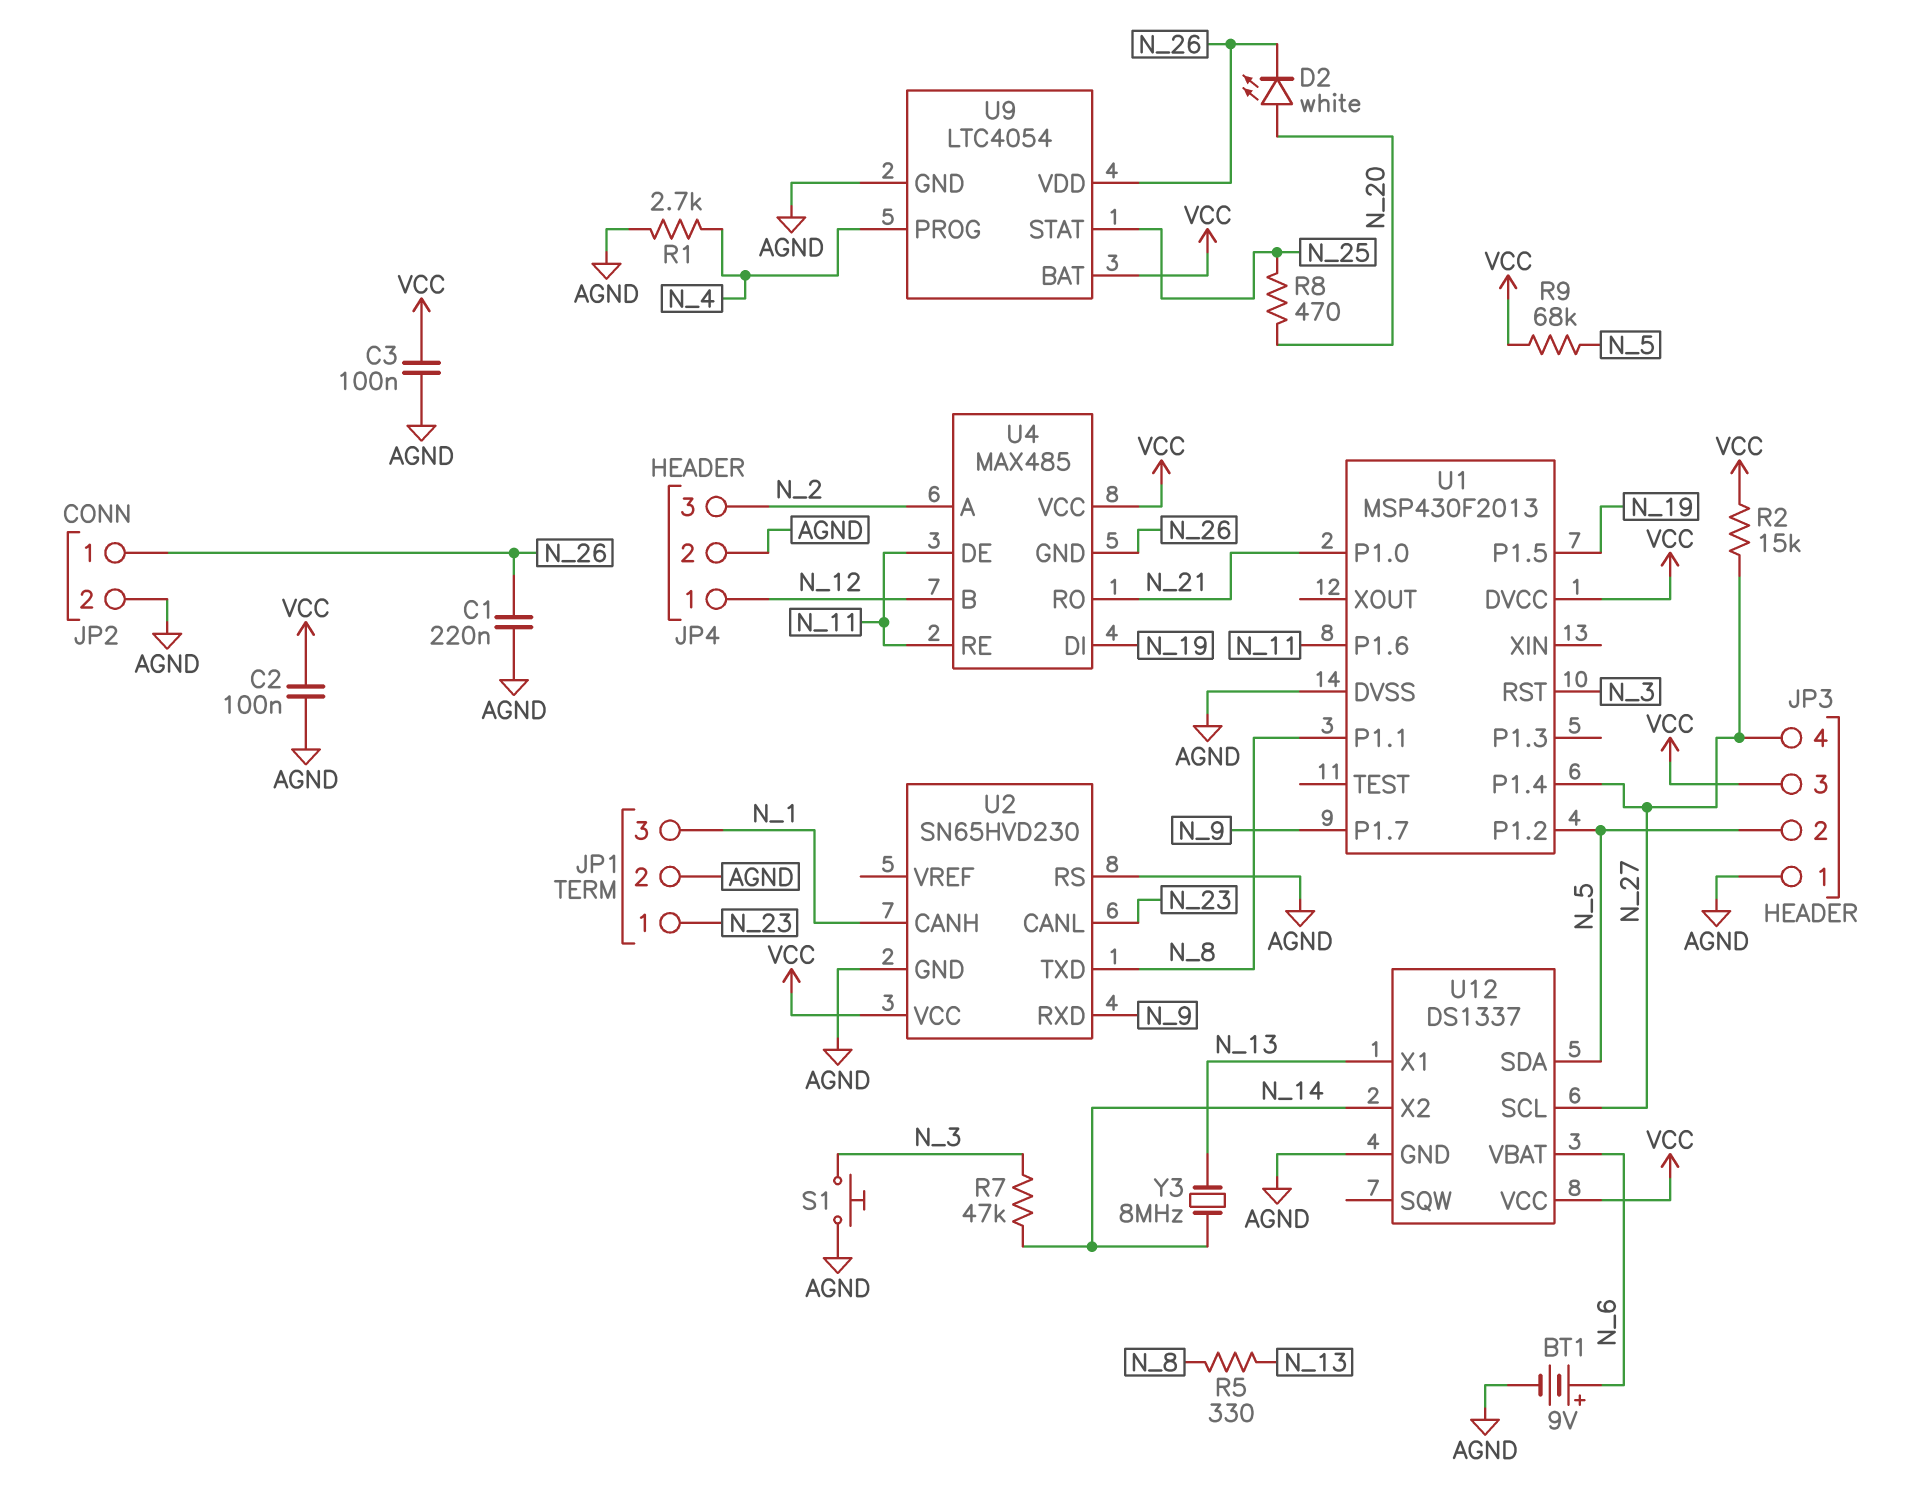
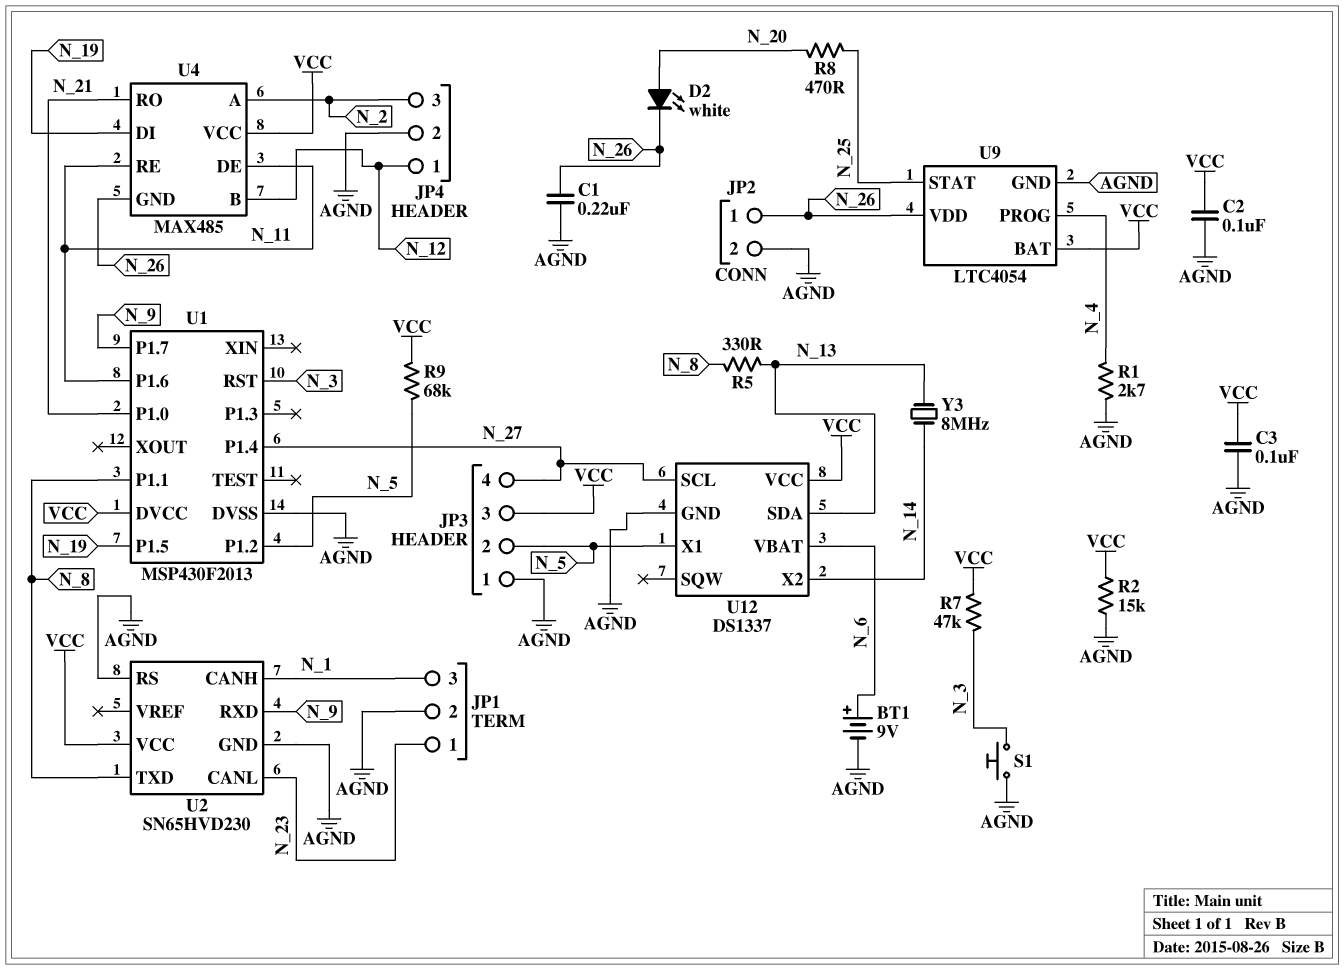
R2: 15k (N_27, VCC) -> 15k (AGND, VCC)
R7: 47k (N_3, N_14) -> 47k (N_3, VCC)
U12 pin SDA: N_5 -> N_13
U12 pin X1: N_13 -> N_5

